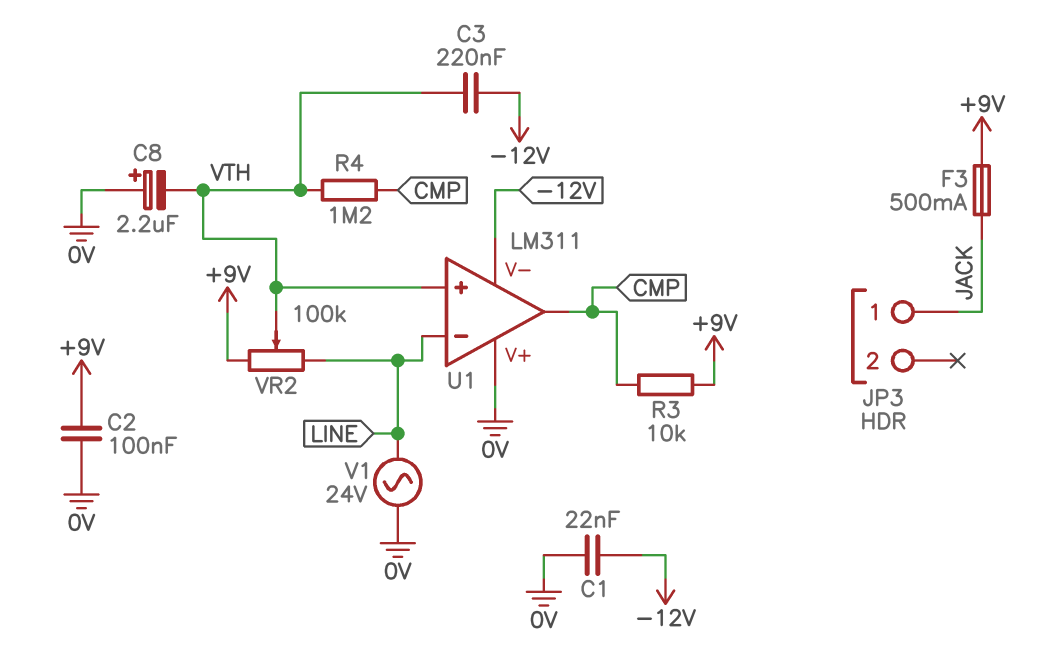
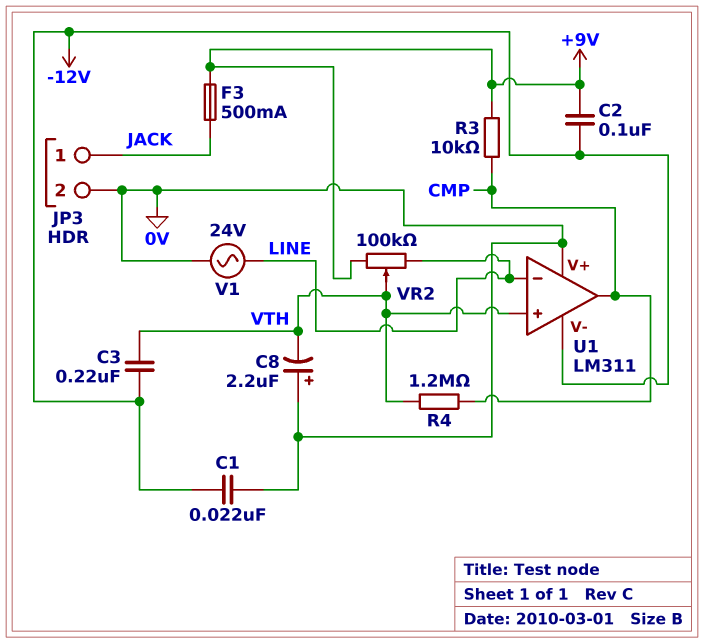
C2: 100nF (+9V, 0V) -> 100nF (+9V, -12V)
JP3 pin 2: none -> 0V

